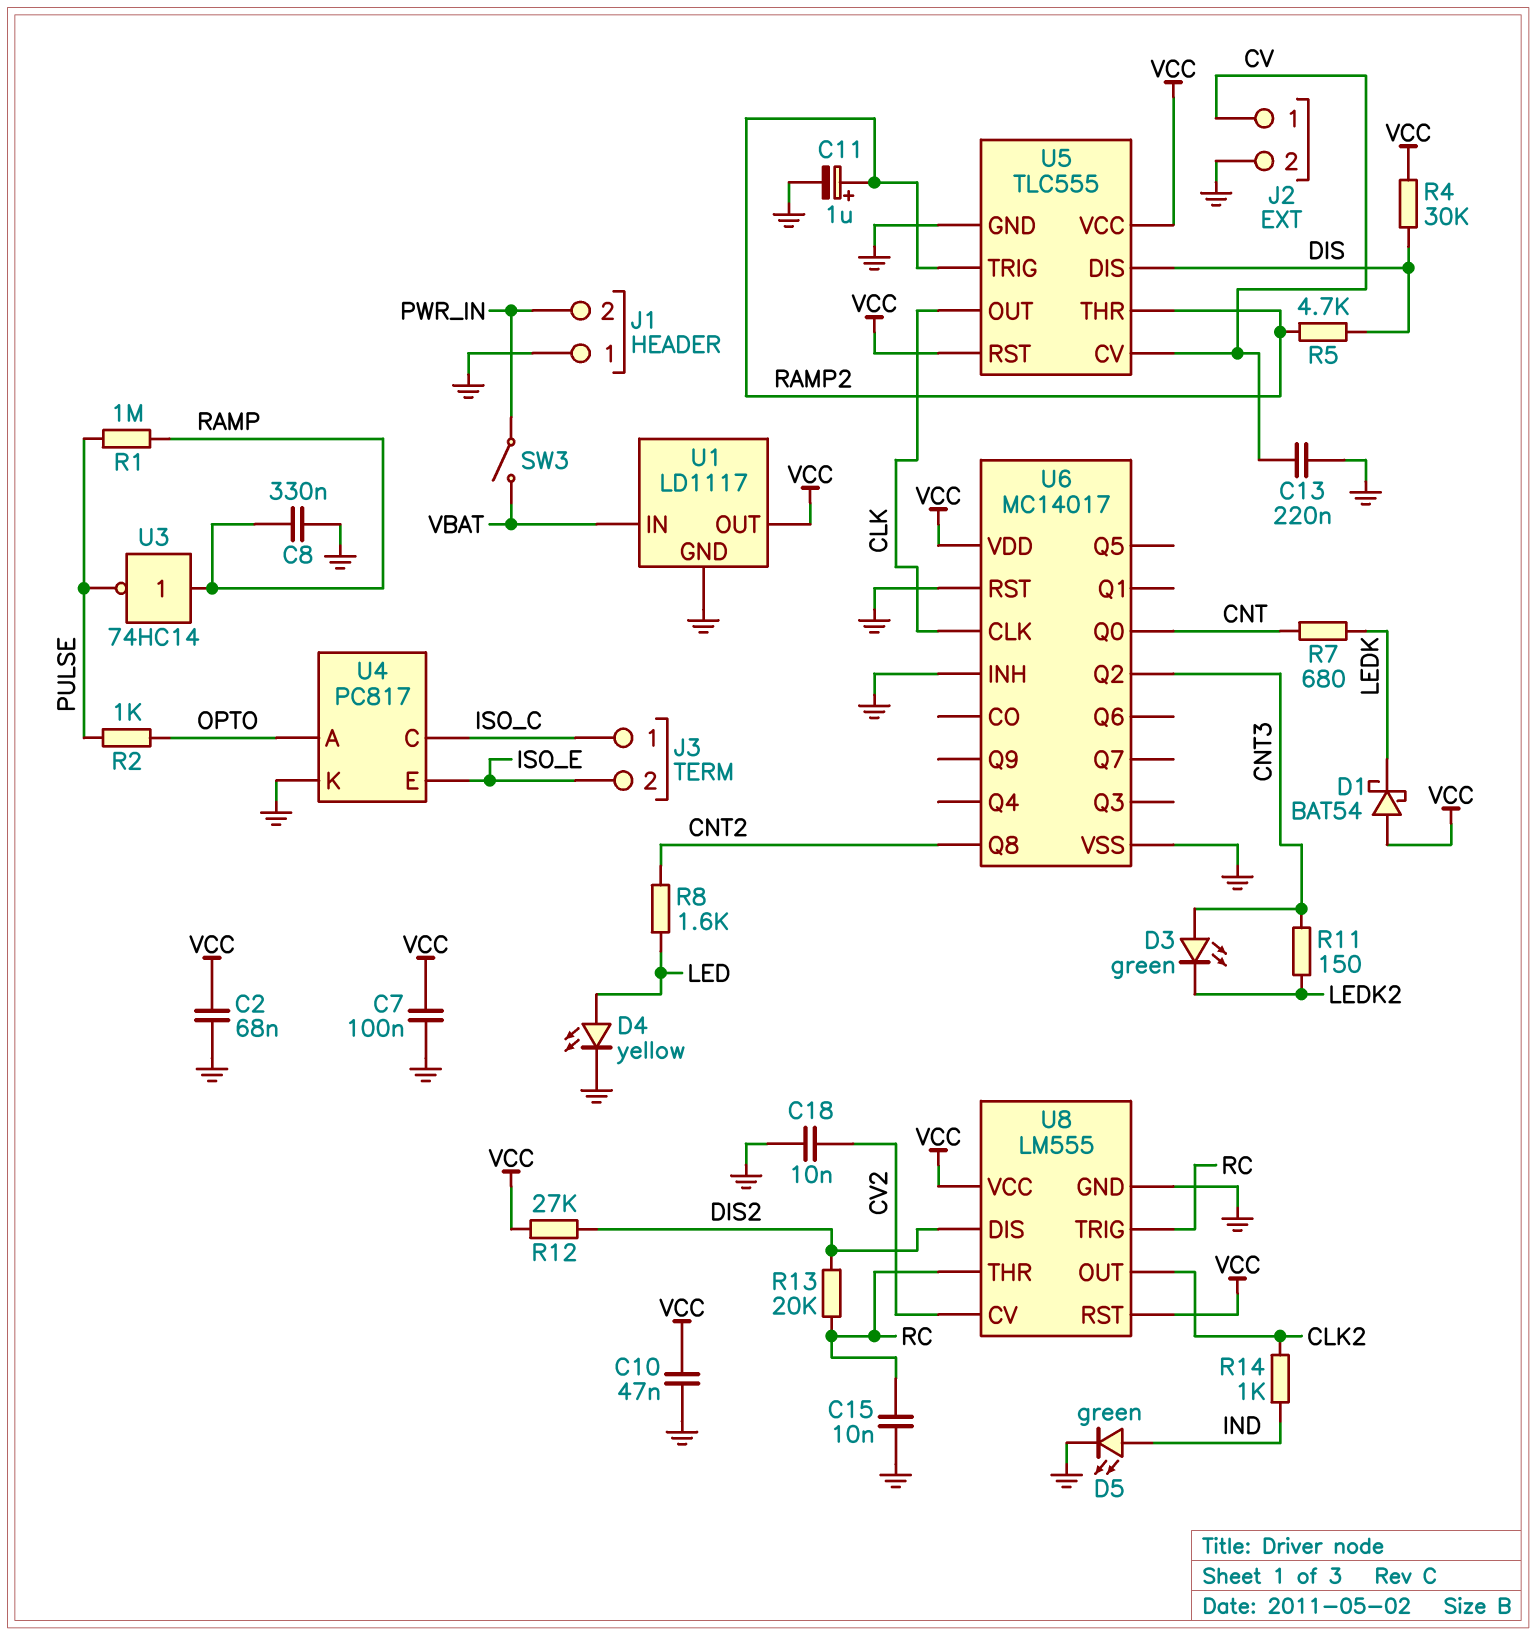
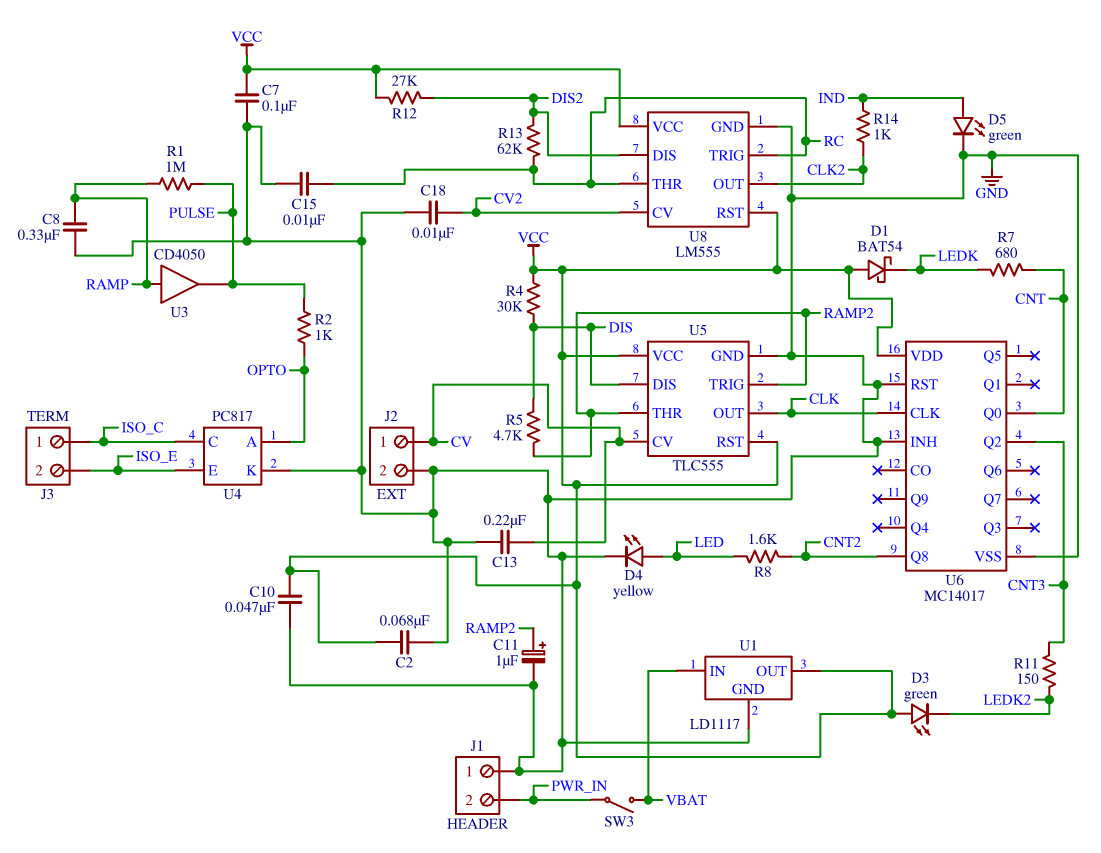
D3: LED green (A CNT3, K LEDK2) -> LED green (A VCC, K LEDK2)
R13: 20k (DIS2, RC) -> 62k (DIS2, RC)
U3: NOT 74HC14 (in RAMP, out PULSE) -> buffer CD4050 (in RAMP, out PULSE)

